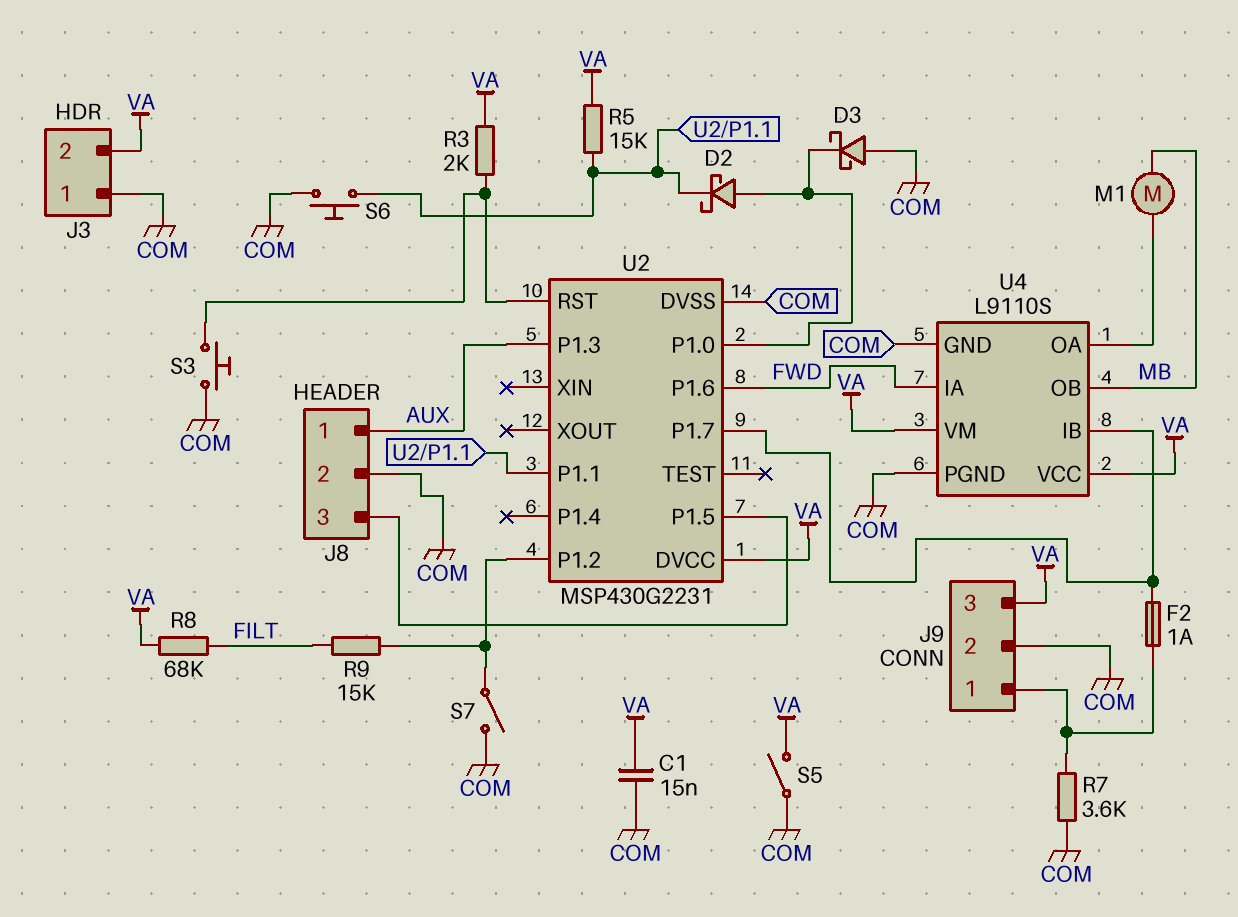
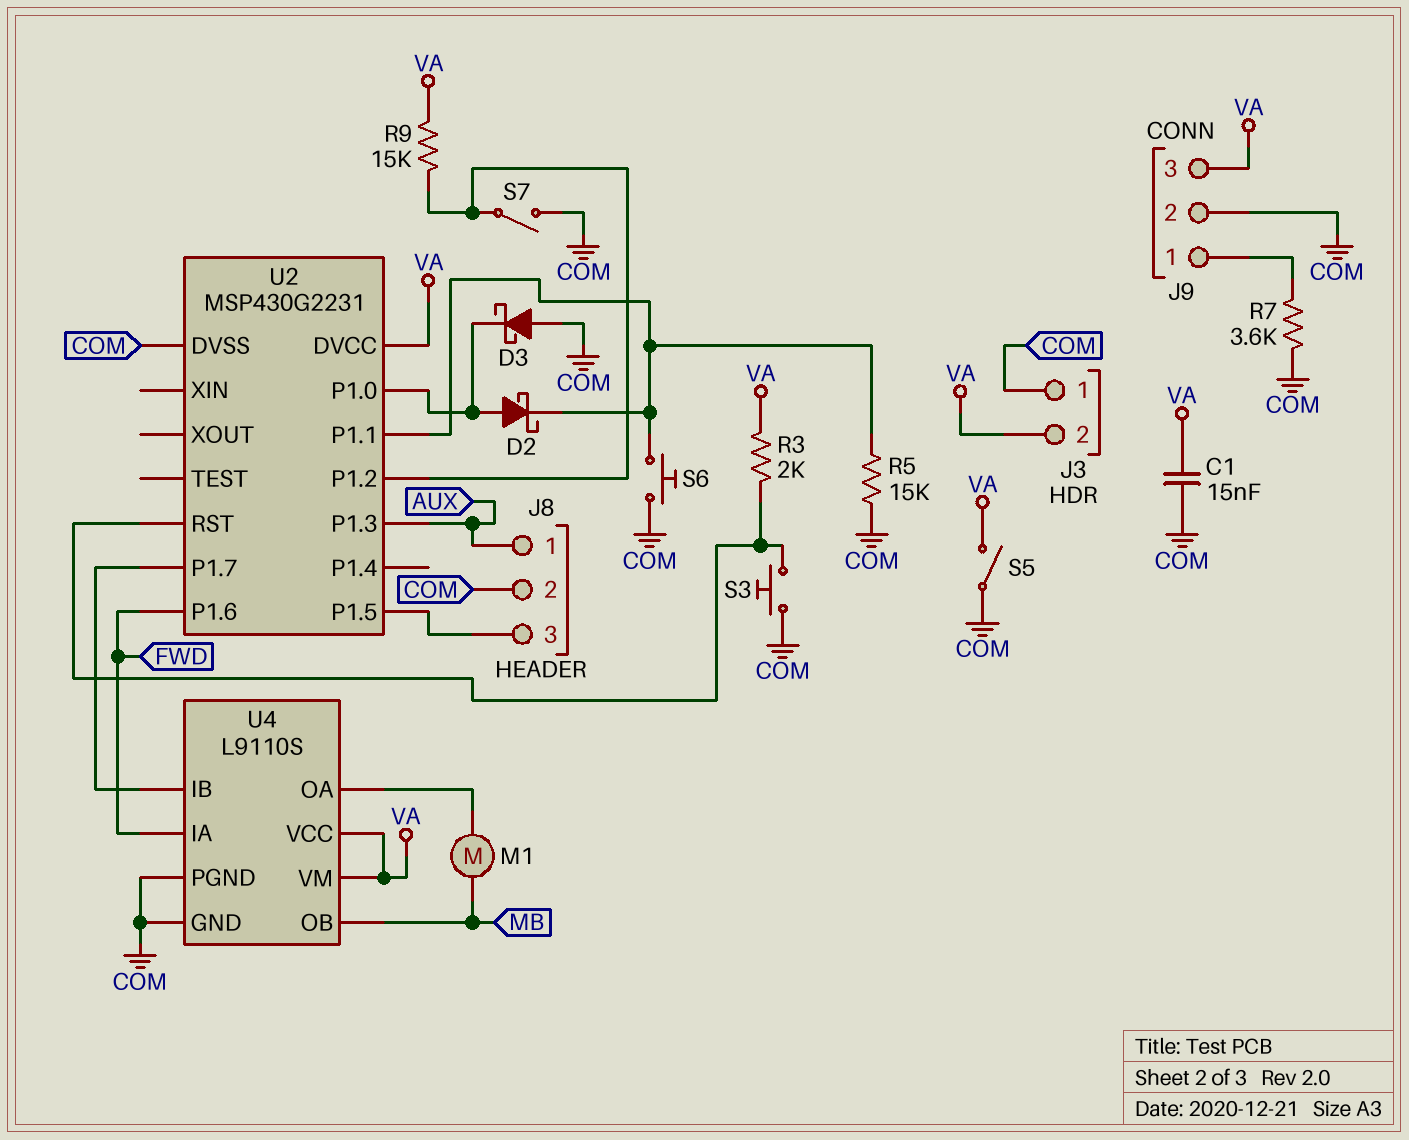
F2: 1A (J9/1, U2/P1.7) -> none
R5: 15k (U2/P1.1, VA) -> 15k (COM, U2/P1.1)
R8: 68k (FILT, VA) -> none
R9: 15k (FILT, U2/P1.2) -> 15k (U2/P1.2, VA)

